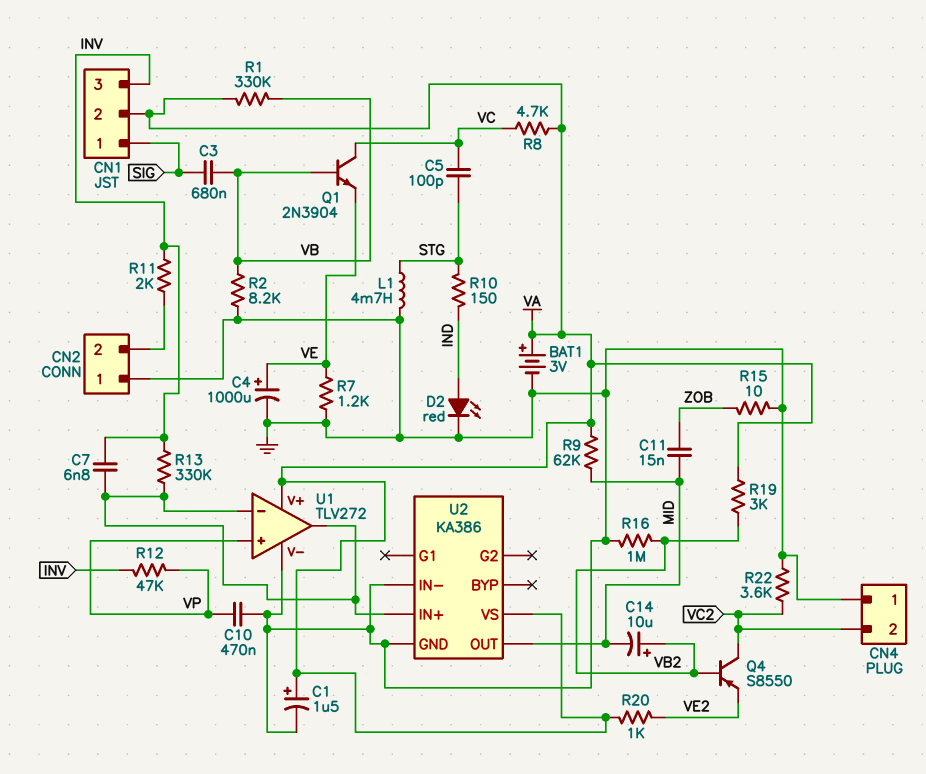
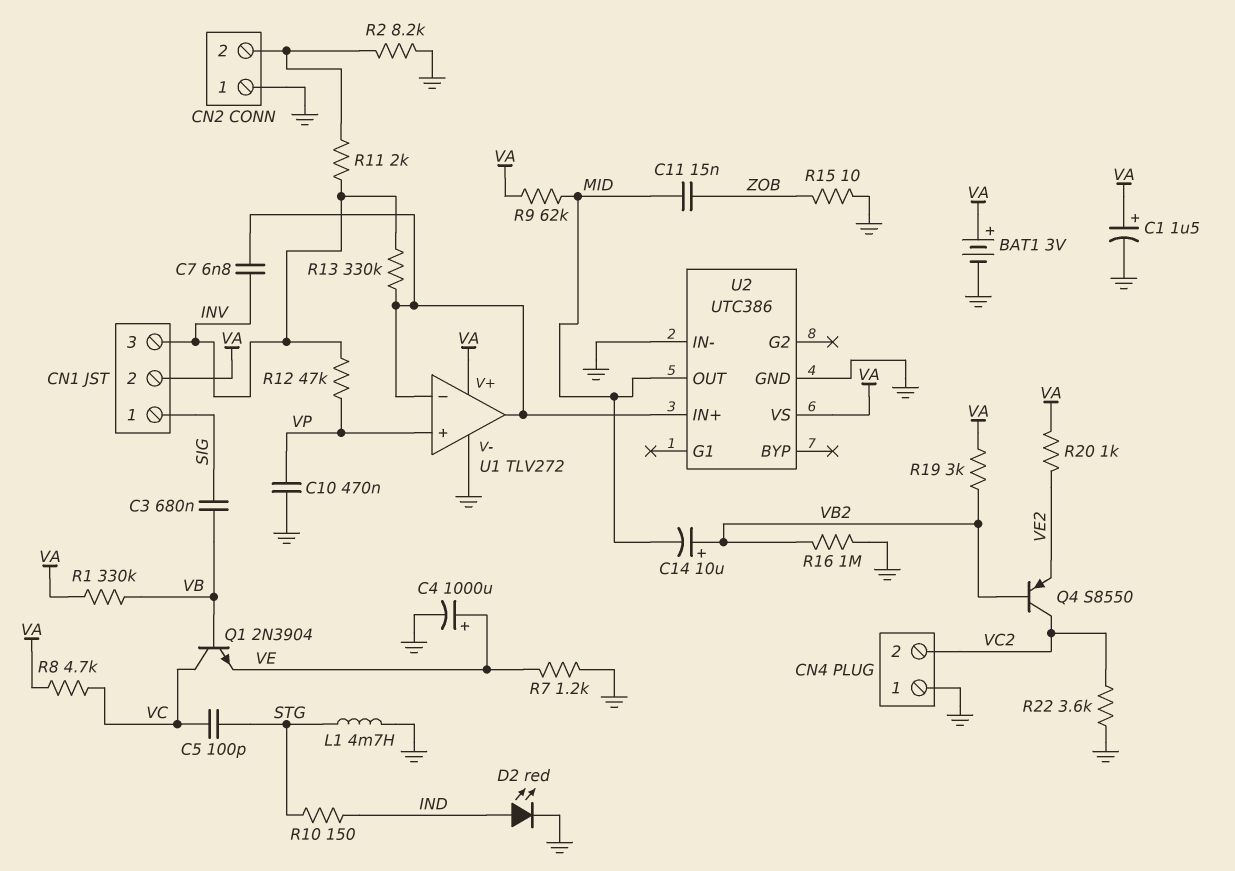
R2: 8.2k (GND, VB) -> 8.2k (CN2/2, GND)
U2: KA386 -> UTC386

